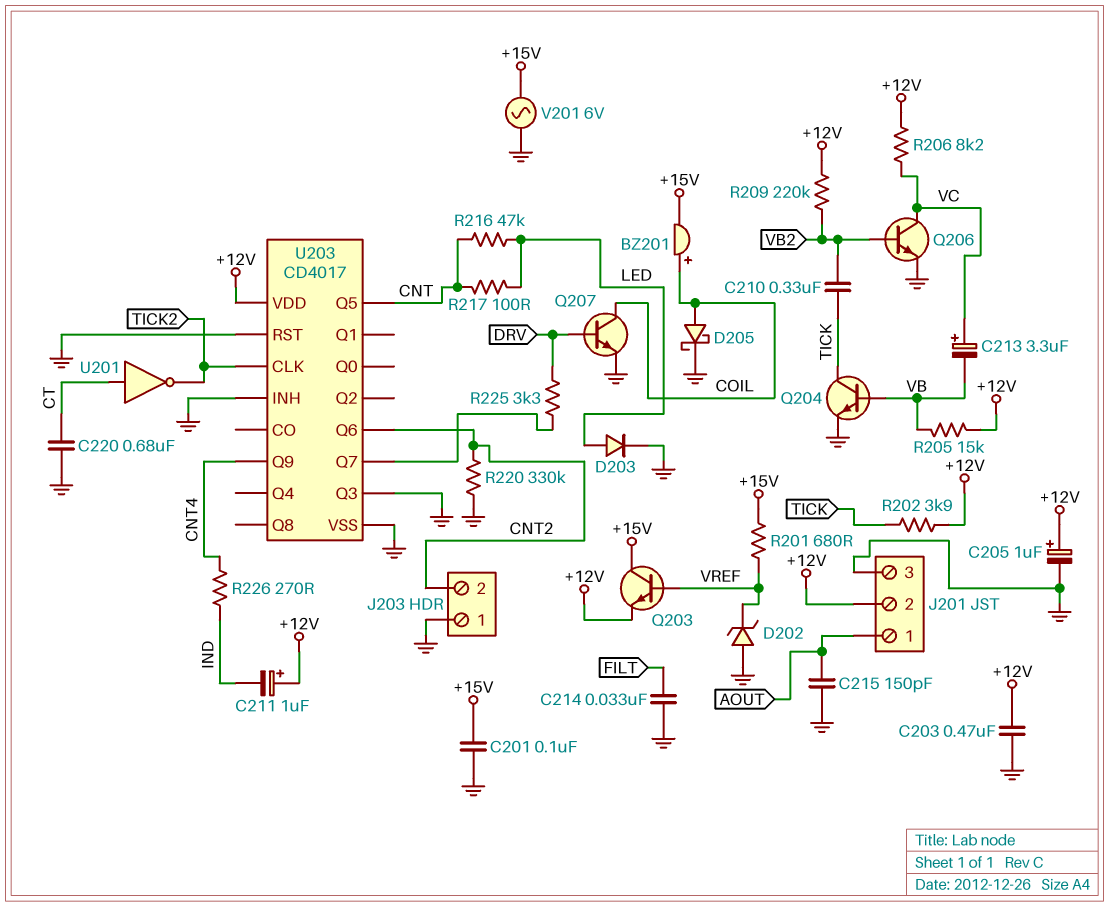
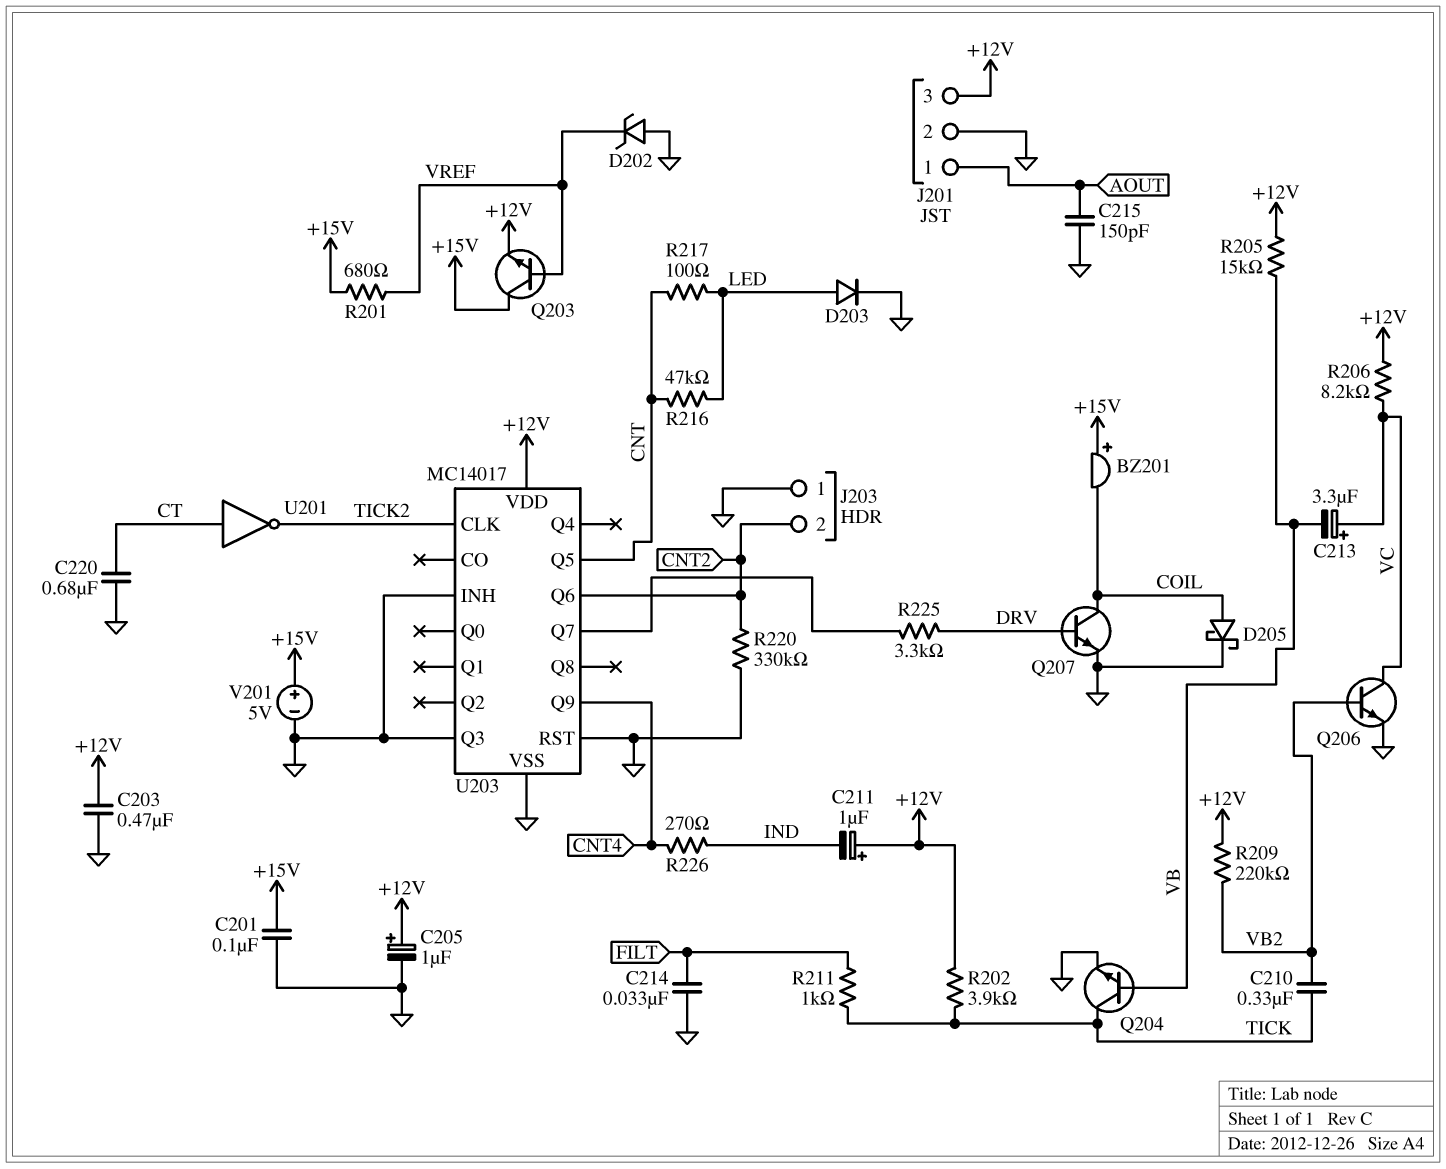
BZ201: buzzer (plus COIL, minus +15V) -> buzzer (plus +15V, minus COIL)
J201 pin 2: +12V -> GND
J201 pin 3: GND -> +12V
R211: none -> 1k (FILT, TICK)
U203: CD4017 -> MC14017
V201: AC 6V (+15V, GND) -> 5V (plus +15V, minus GND)

